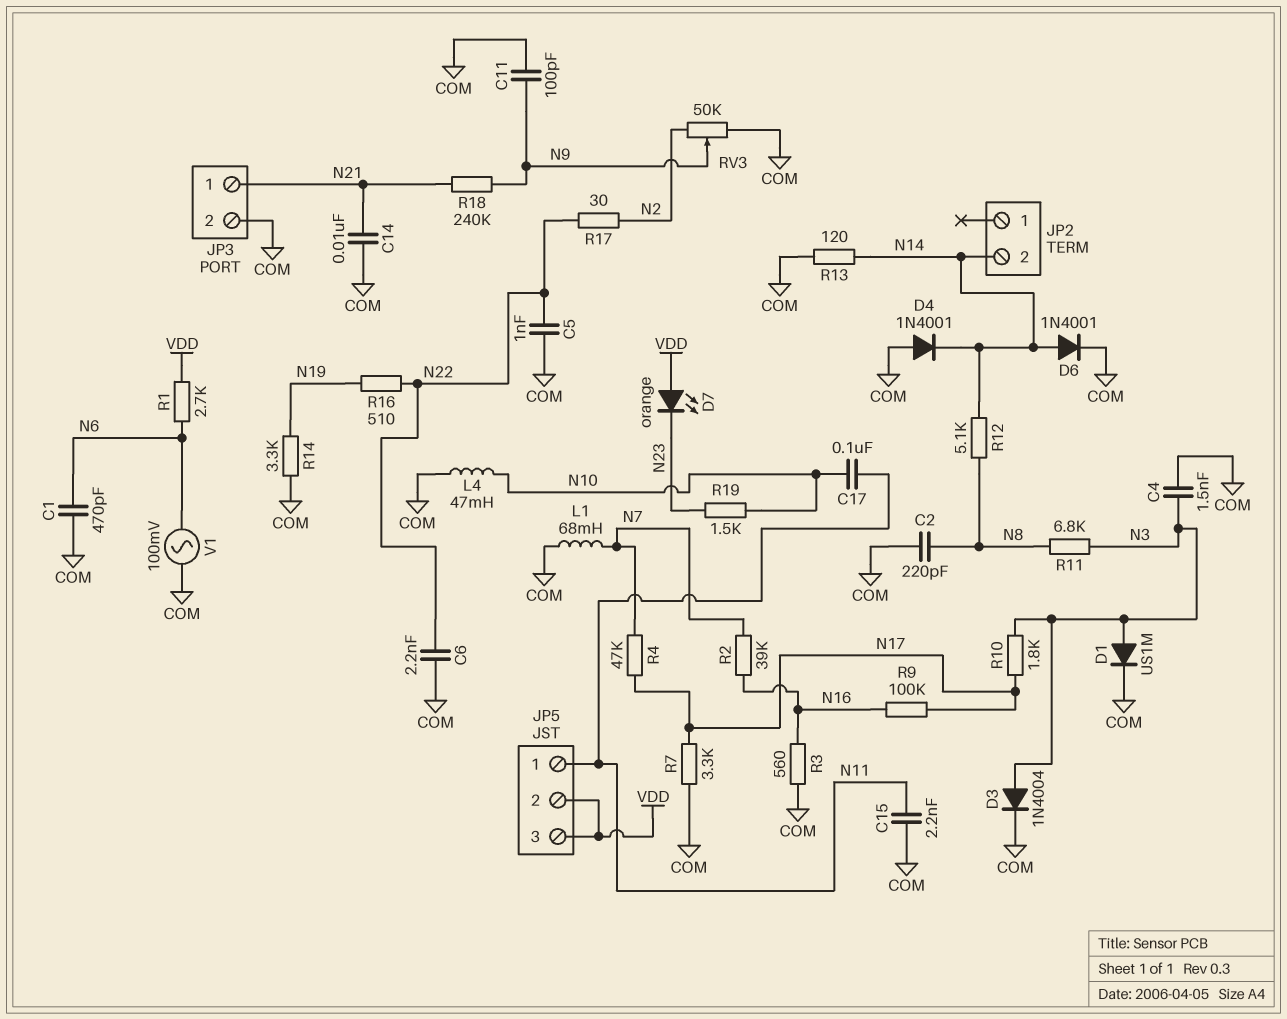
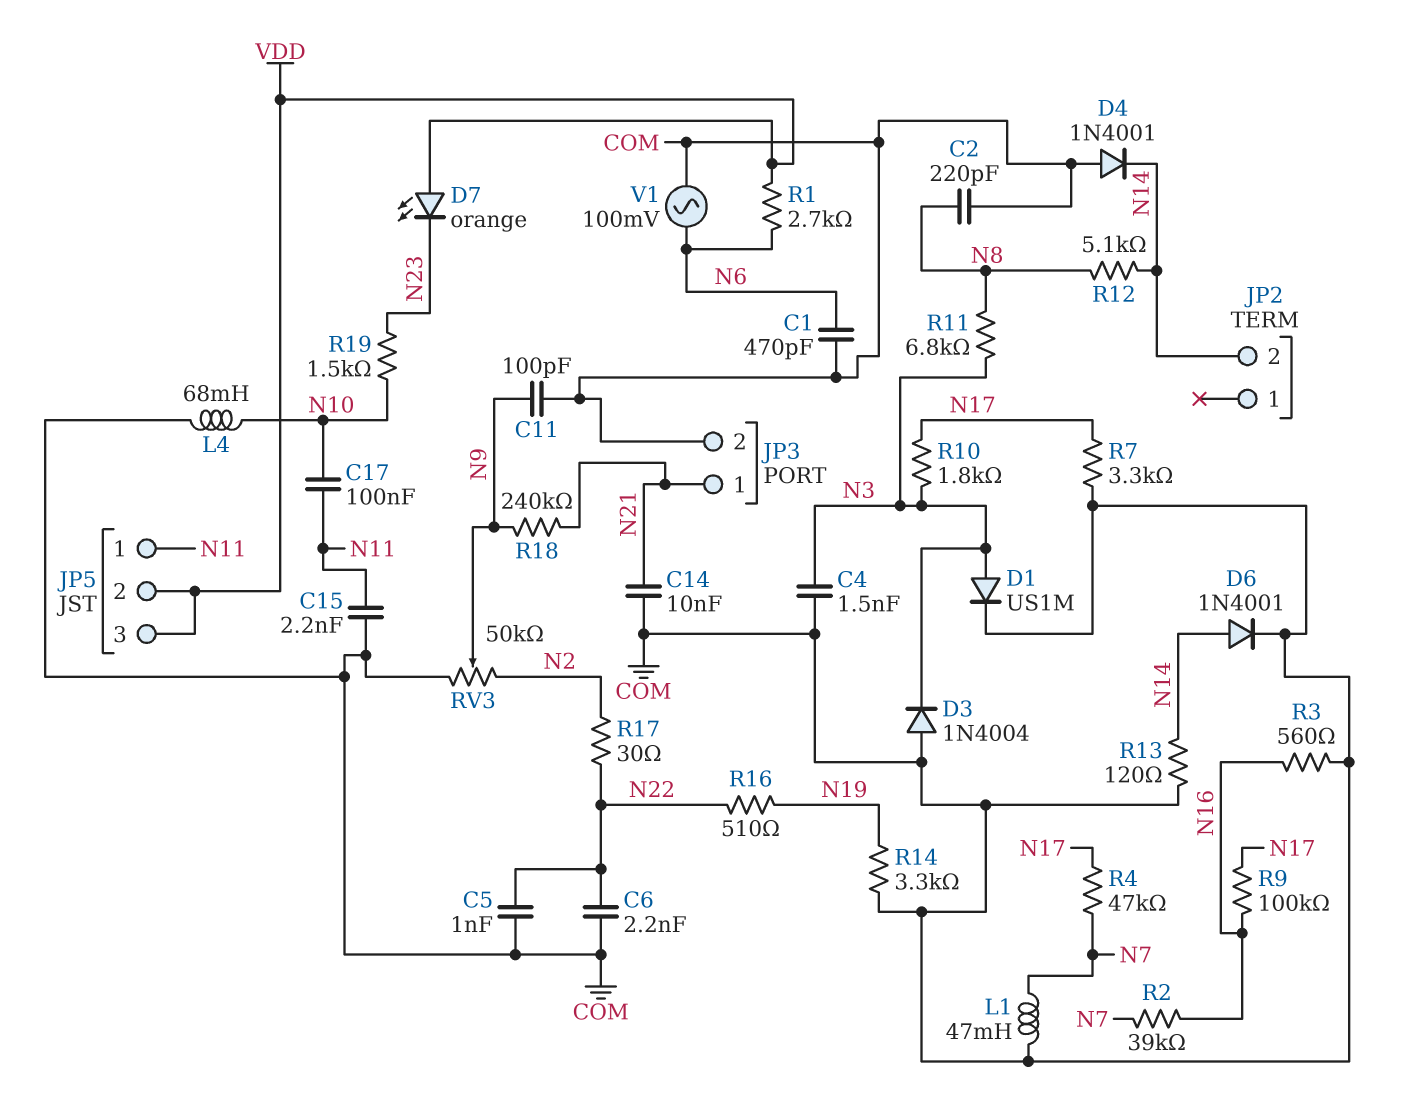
D3: diode 1N4004 (A N3, K COM) -> diode 1N4004 (A COM, K N3)
L1: 68mH (COM, N7) -> 47mH (COM, N7)
L4: 47mH (COM, N10) -> 68mH (COM, N10)

